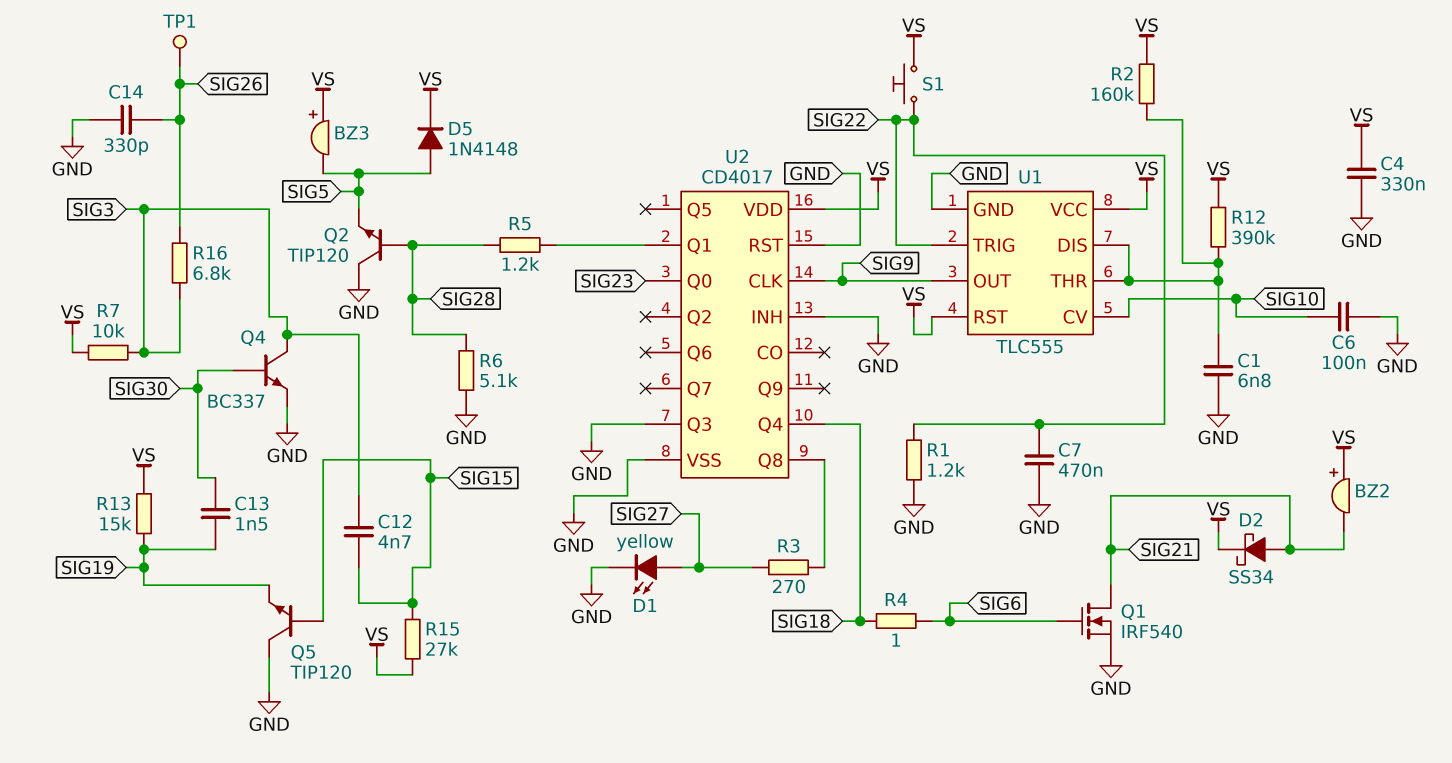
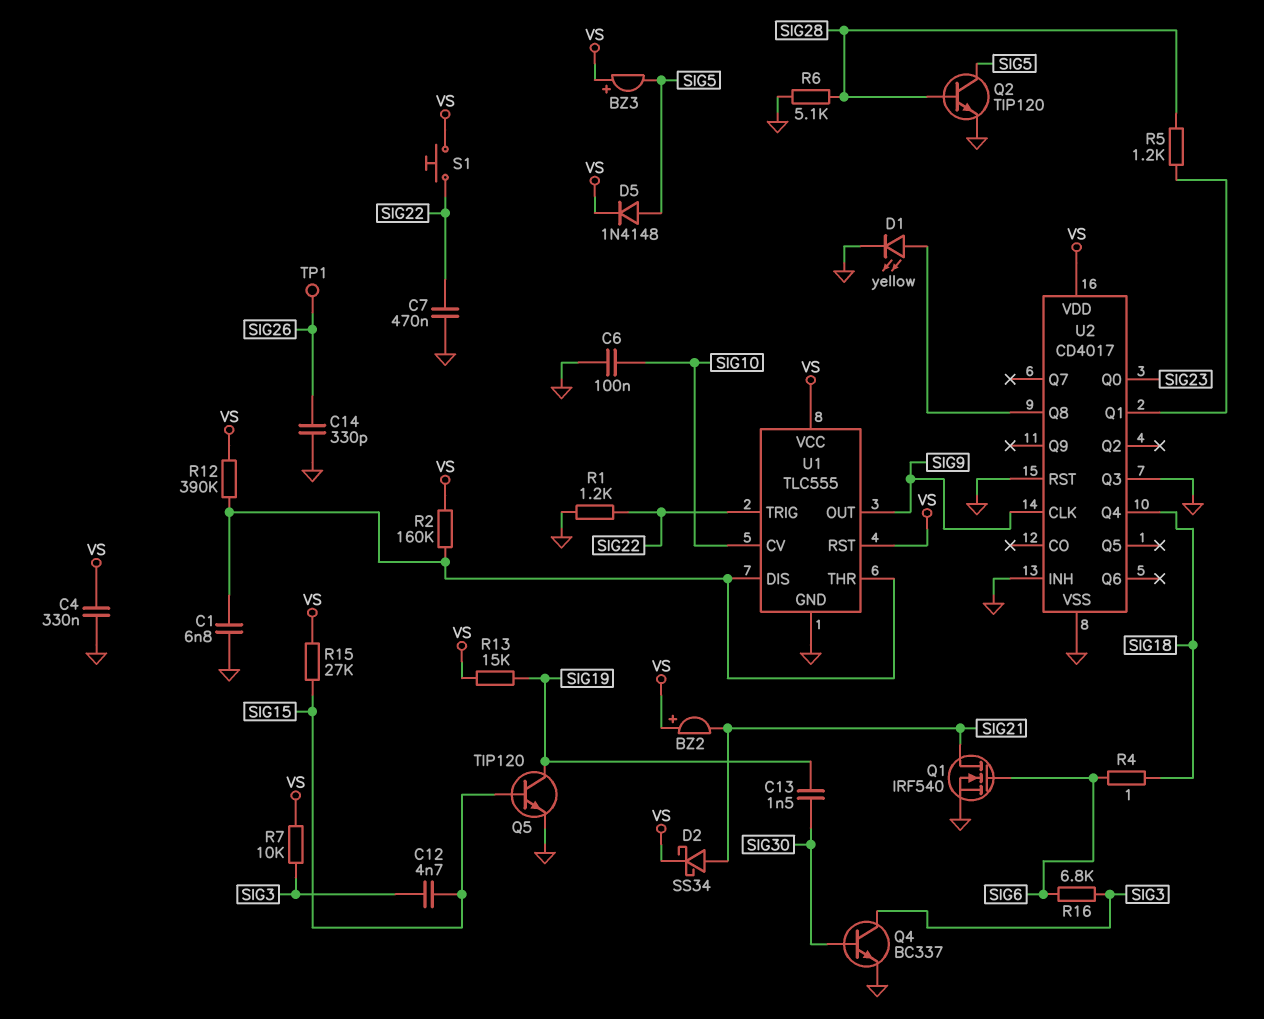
D1: LED yellow (A SIG27, K GND) -> LED yellow (A U2/Q8, K GND)
Q2: NPN TIP120 (B SIG28, C GND, E SIG5) -> NPN TIP120 (B SIG28, C SIG5, E GND)
Q5: NPN TIP120 (B SIG15, C GND, E SIG19) -> NPN TIP120 (B SIG15, C SIG19, E GND)
R3: 270 (SIG27, U2/Q8) -> none
R16: 6.8k (SIG3, SIG26) -> 6.8k (SIG3, SIG6)

